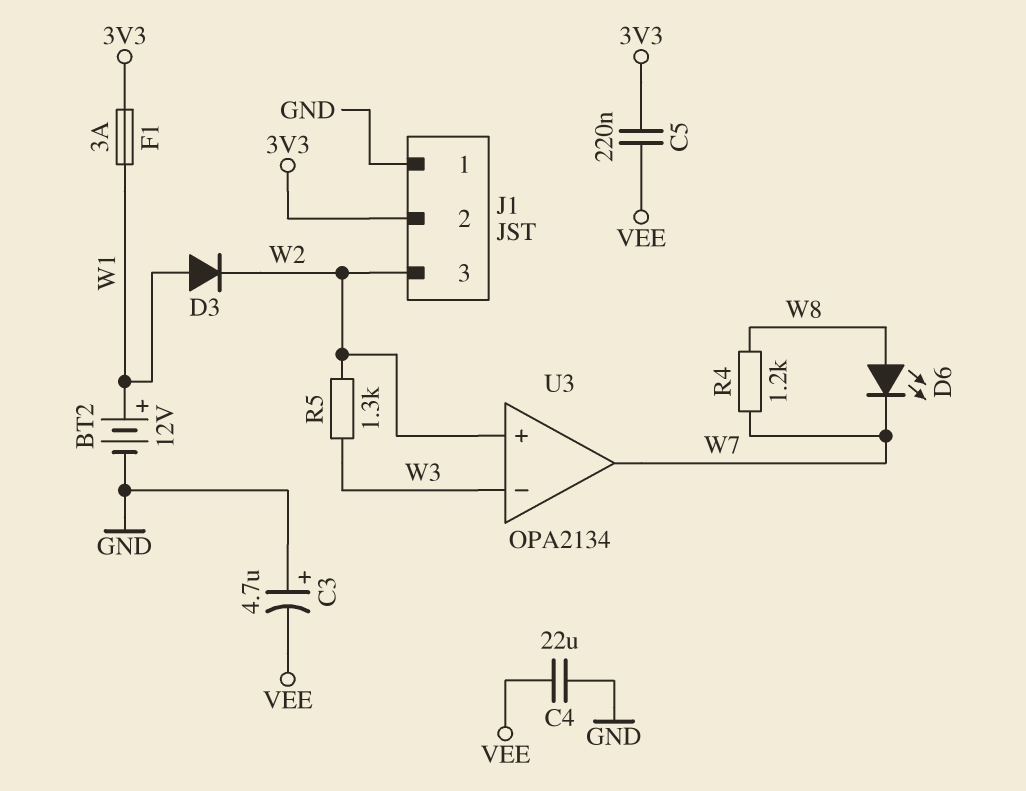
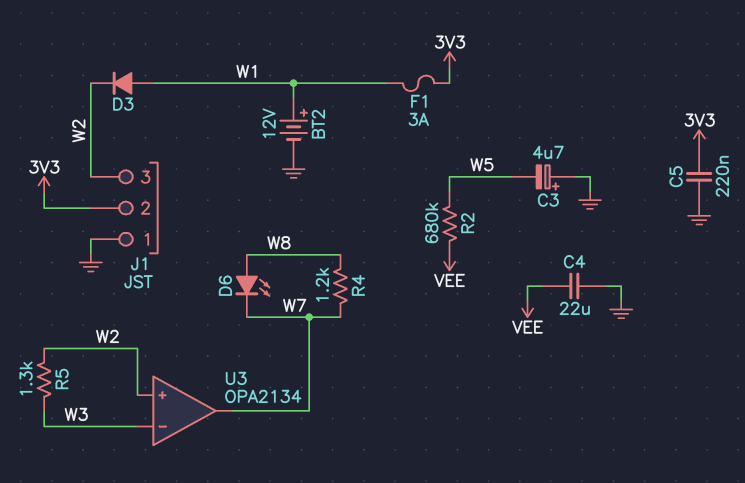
C3: 4.7uF (plus GND, minus VEE) -> 4.7uF (plus GND, minus W5)
C5: 220nF (3V3, VEE) -> 220nF (3V3, GND)
R2: none -> 680k (VEE, W5)

